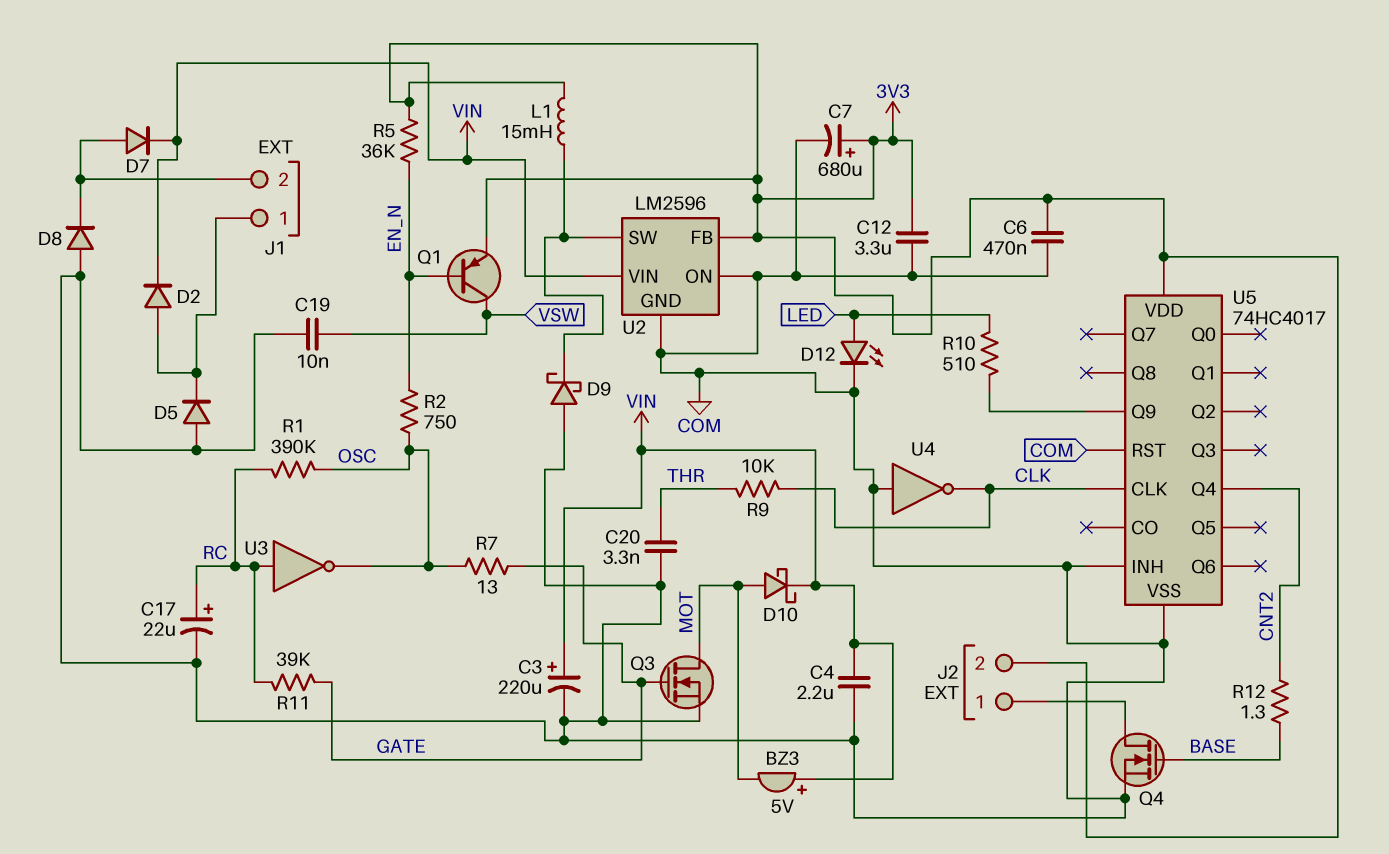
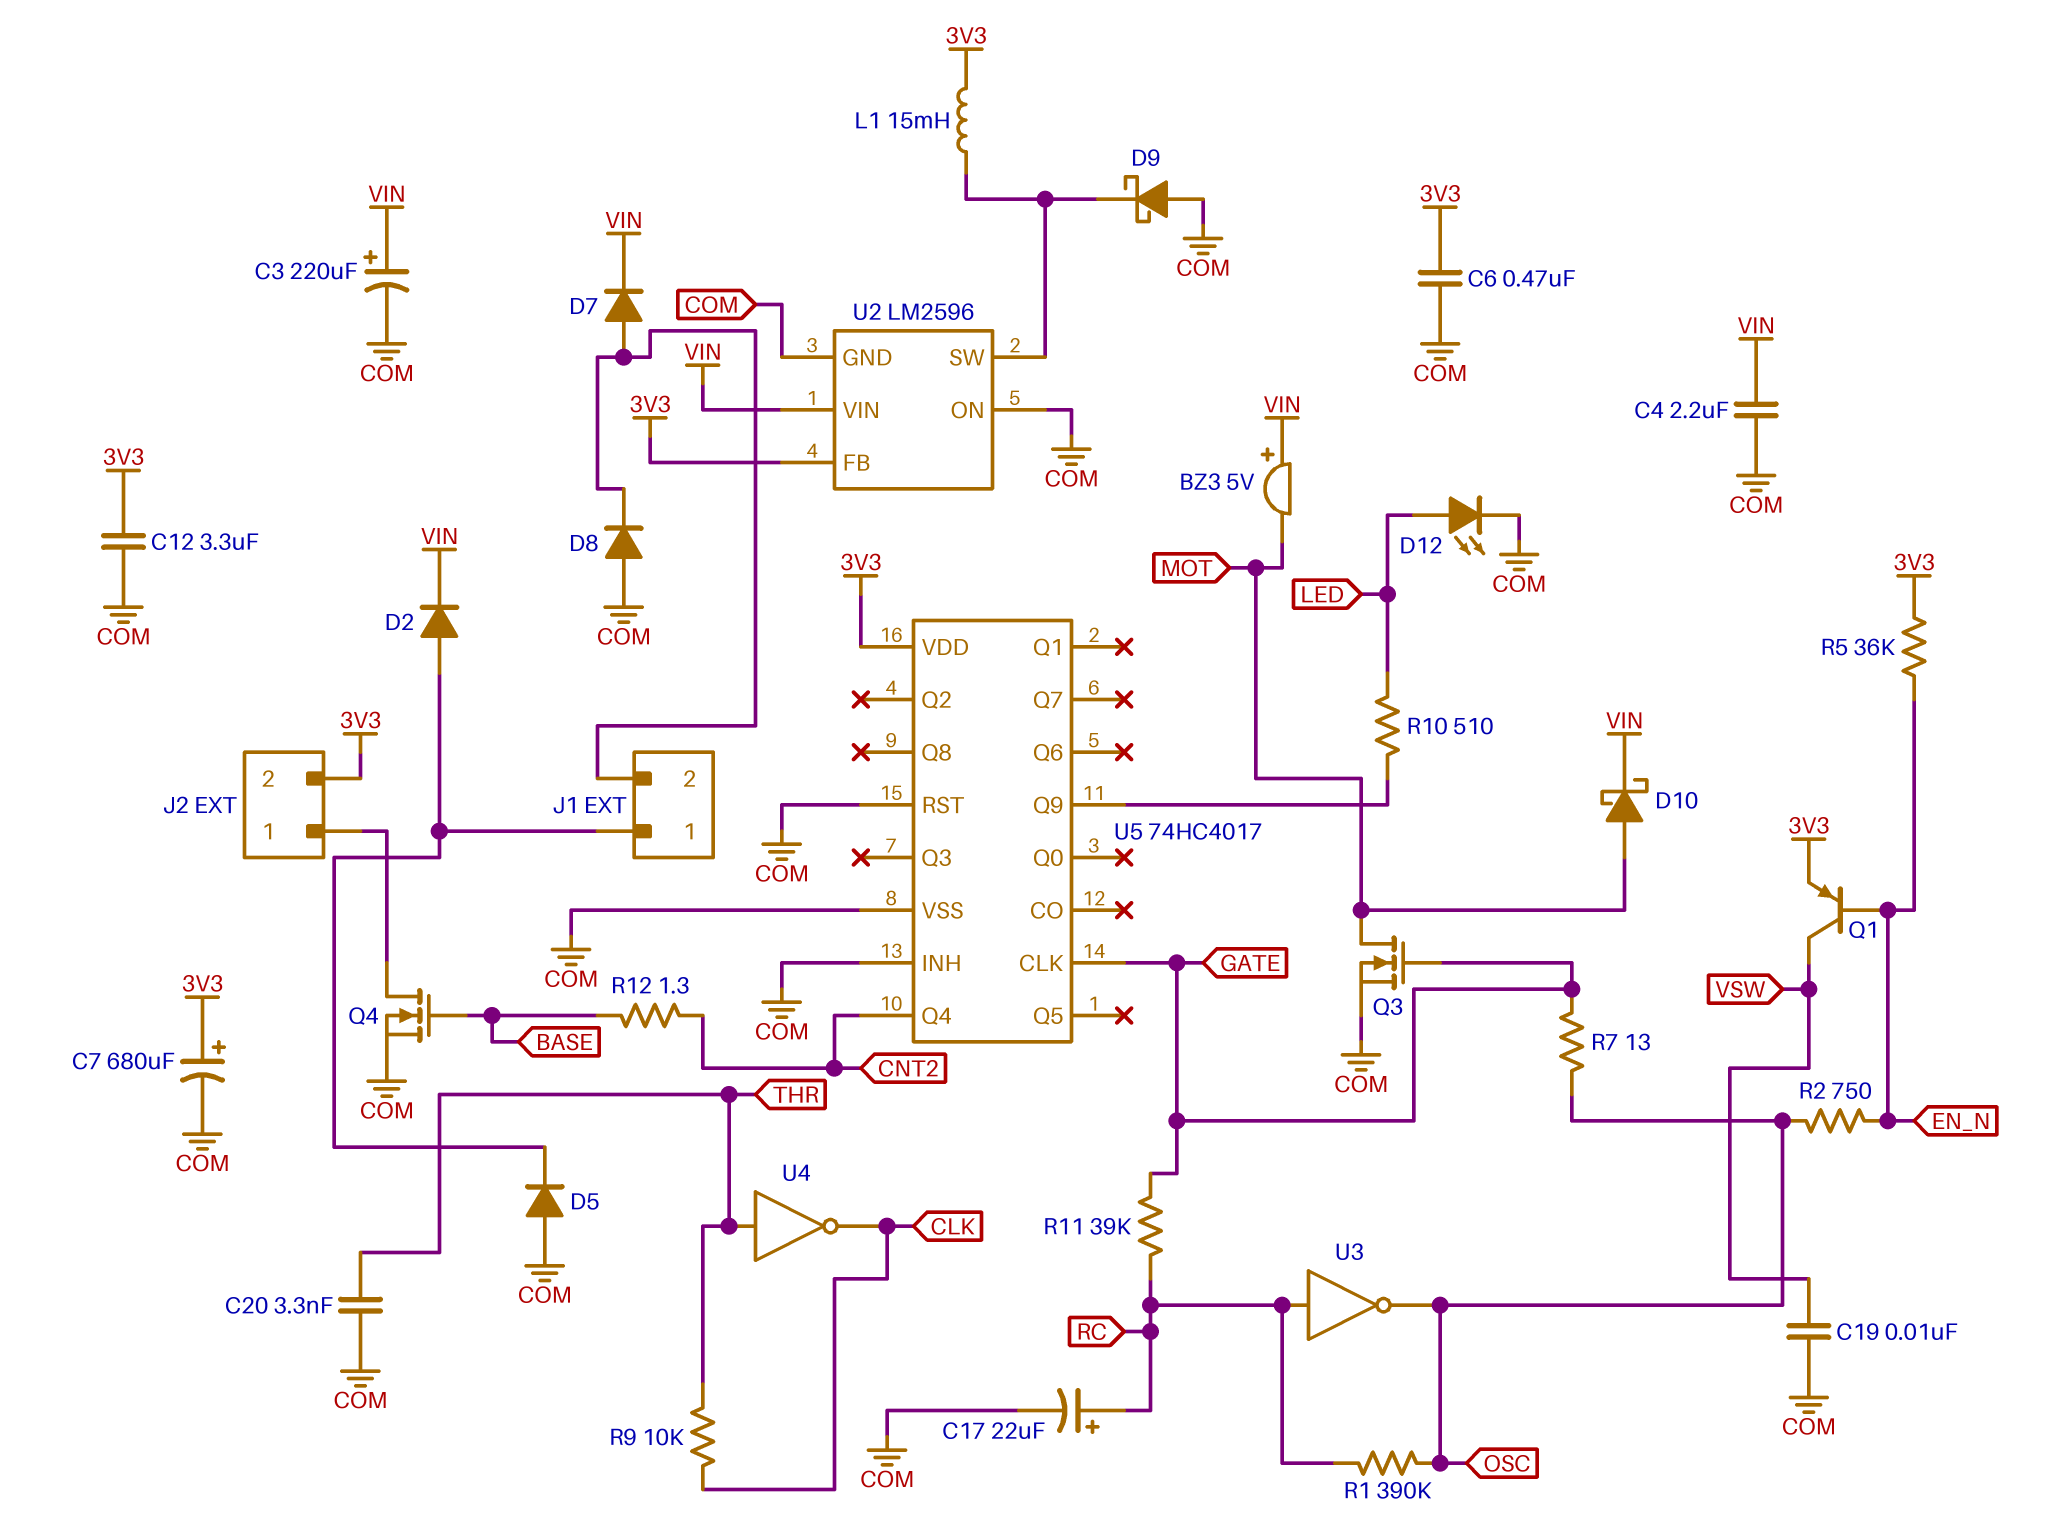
U4: NOT (in COM, out CLK) -> NOT (in THR, out CLK)
U5 pin CLK: CLK -> GATE

